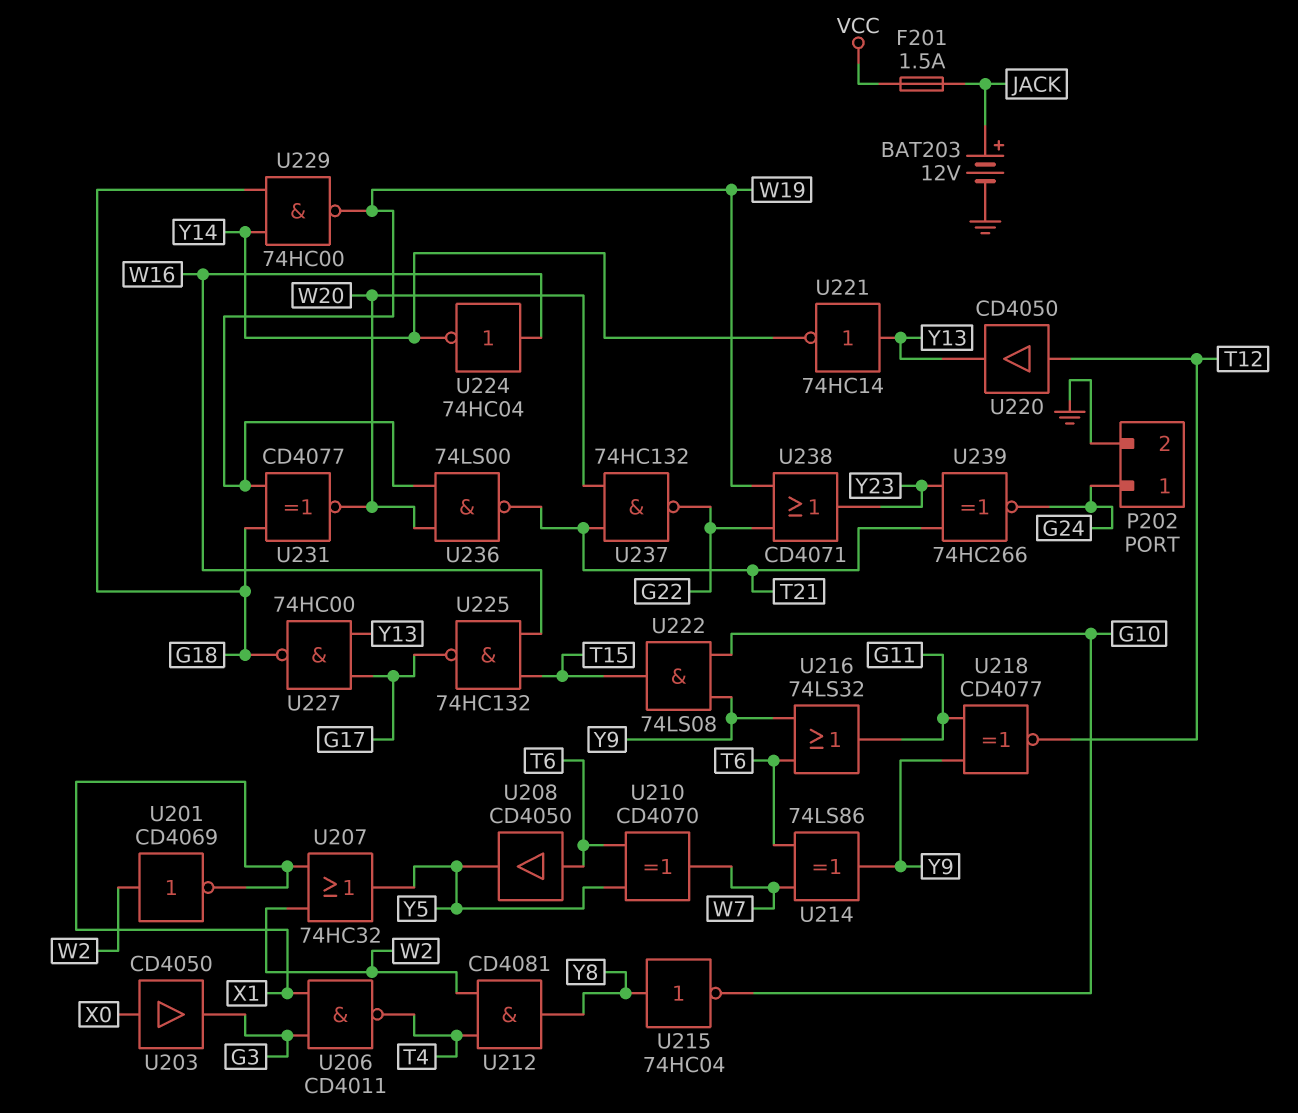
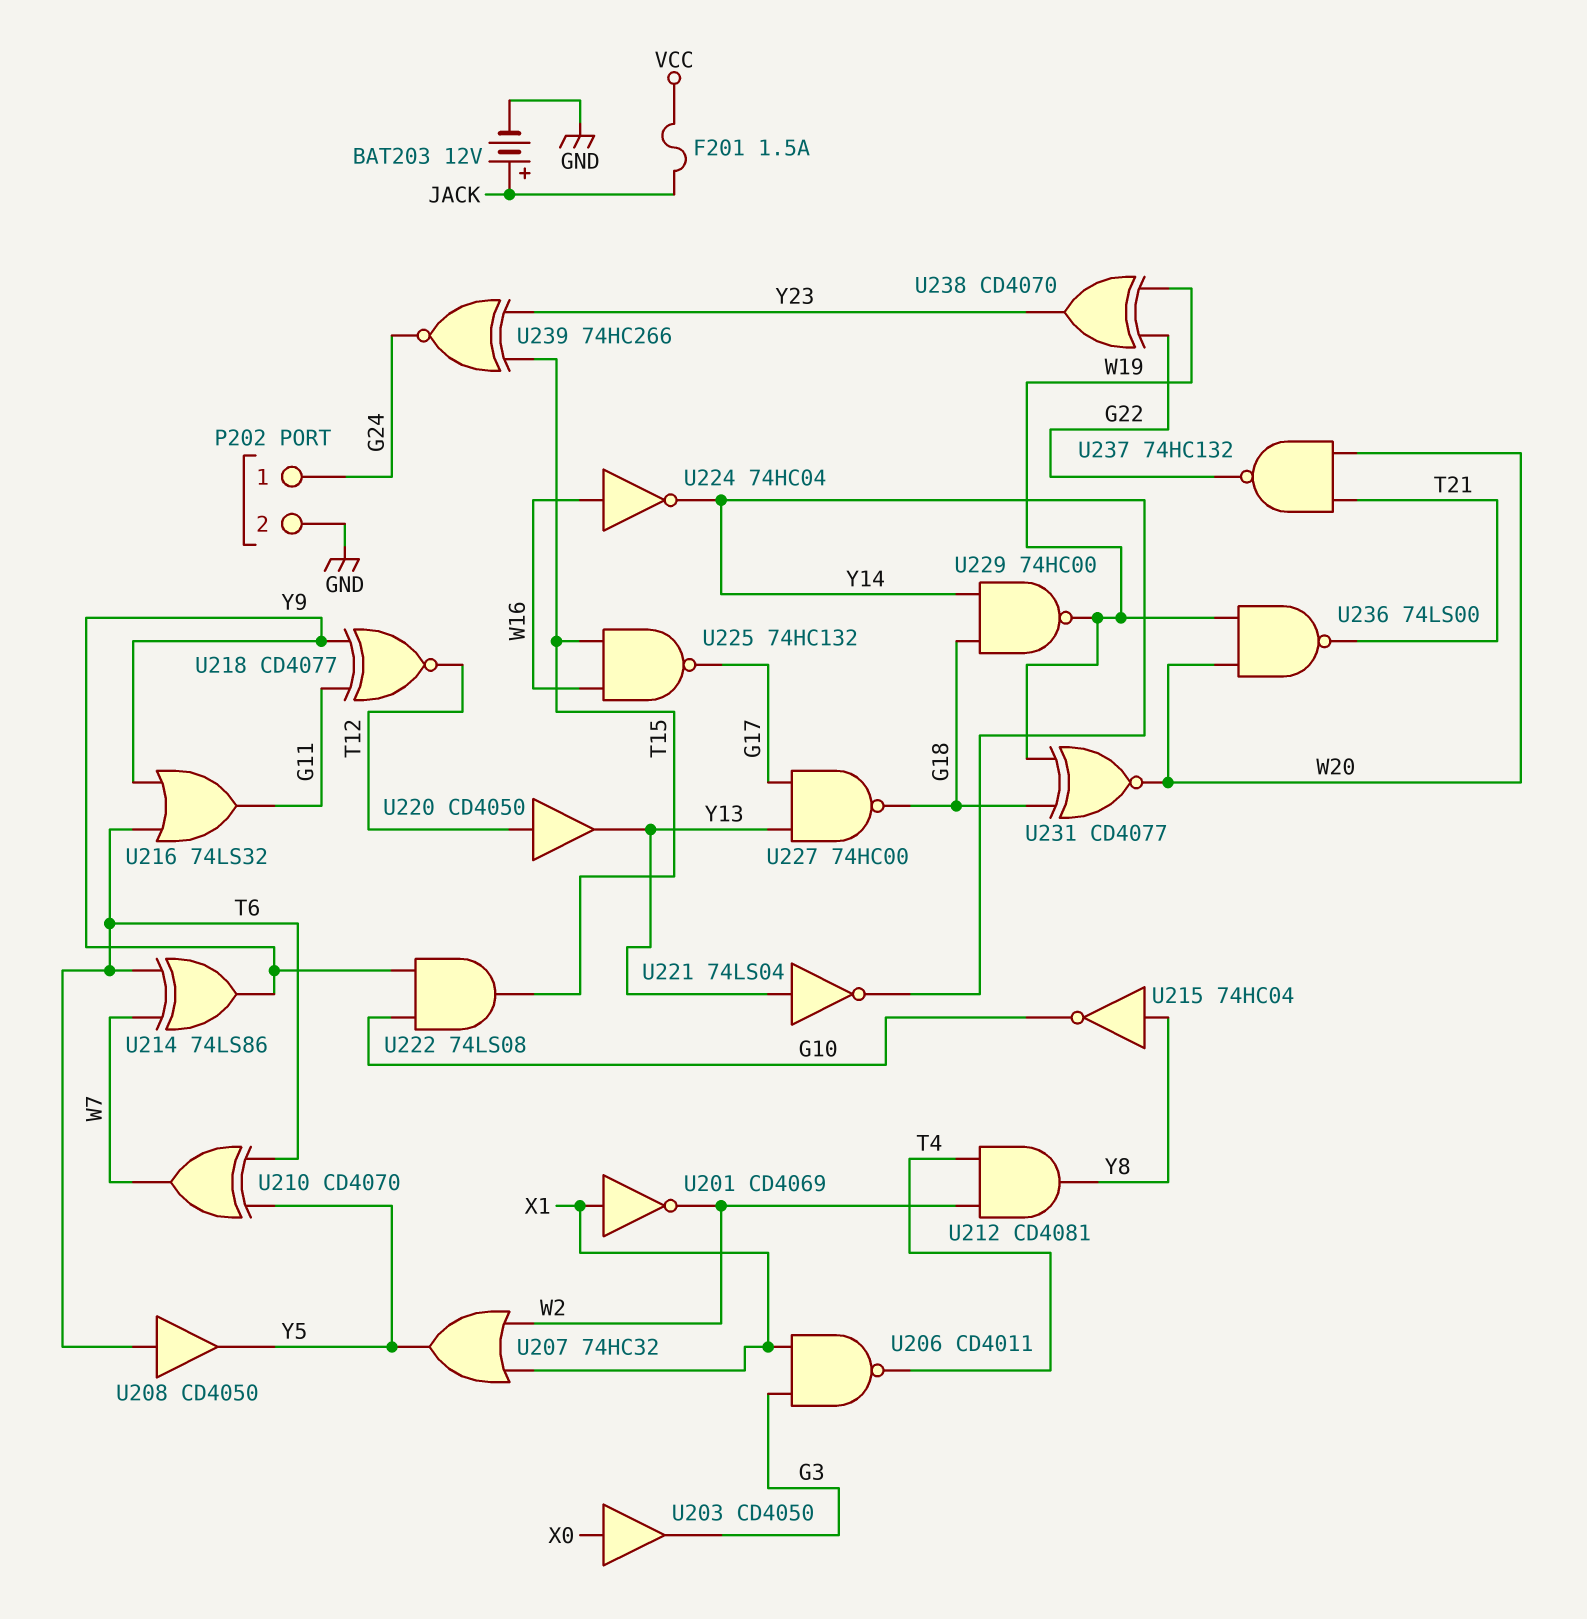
U201: NOT CD4069 (in W2, out X1) -> NOT CD4069 (in X1, out W2)
U221: NOT 74HC14 (in Y13, out Y14) -> NOT 74LS04 (in Y13, out Y14)
U238: OR CD4071 (in G22, in W19, out Y23) -> XOR CD4070 (in G22, in W19, out Y23)
U239: XNOR 74HC266 (in T21, in Y23, out G24) -> XNOR 74HC266 (in T15, in Y23, out G24)

